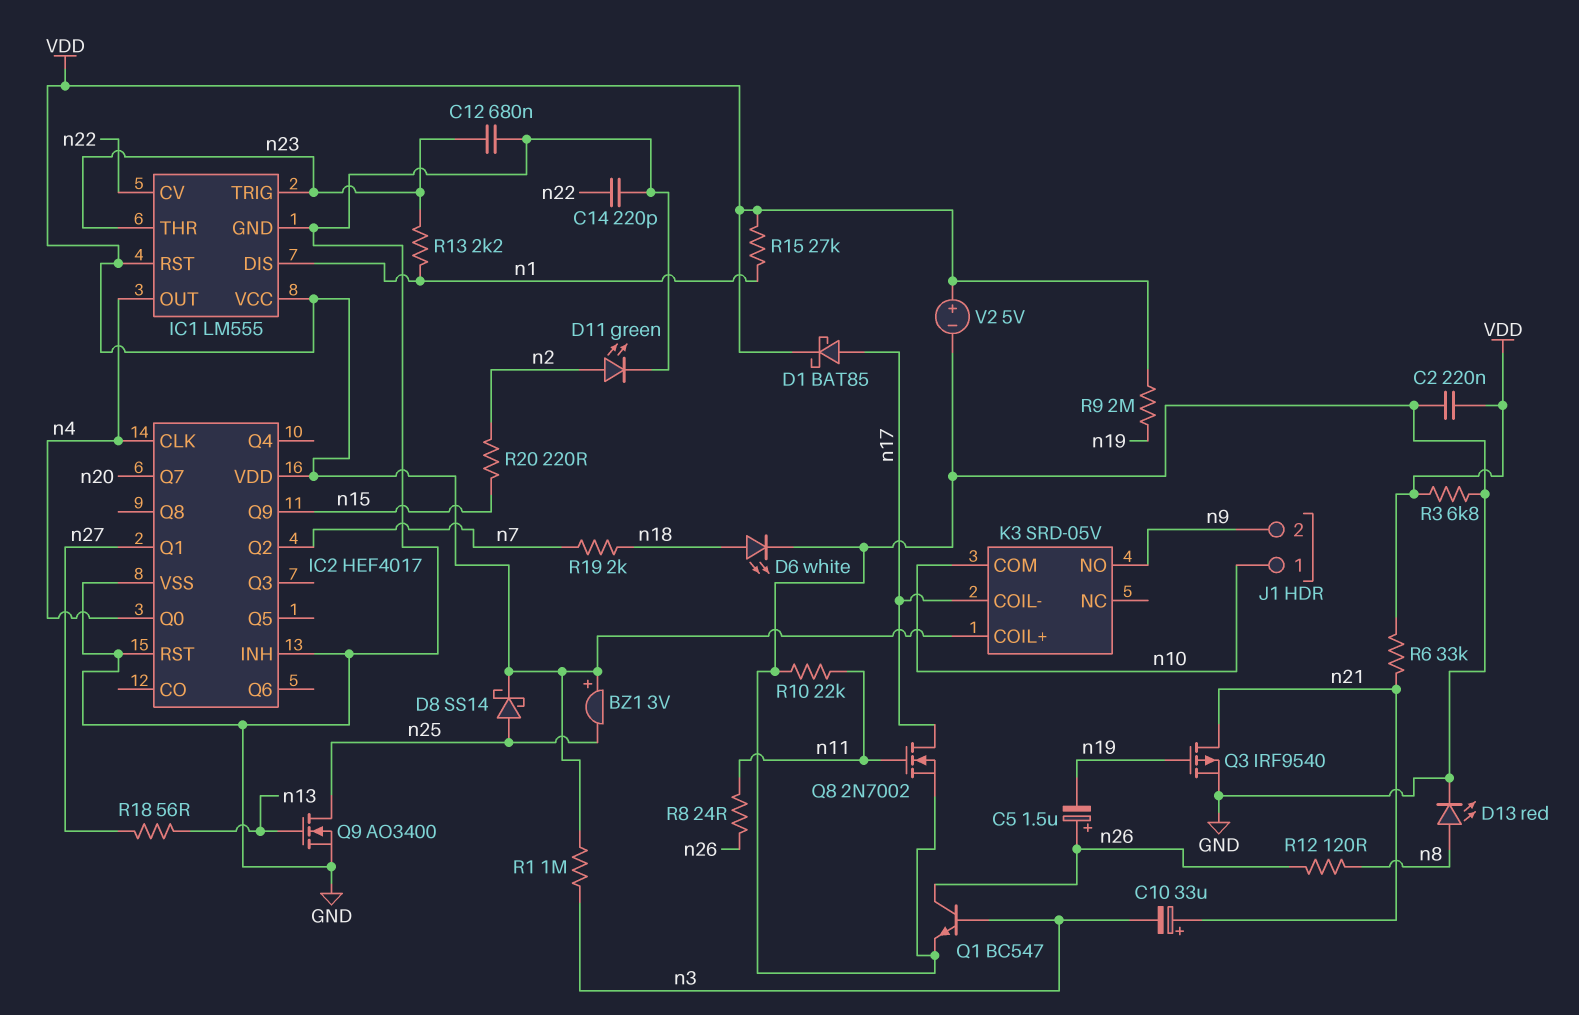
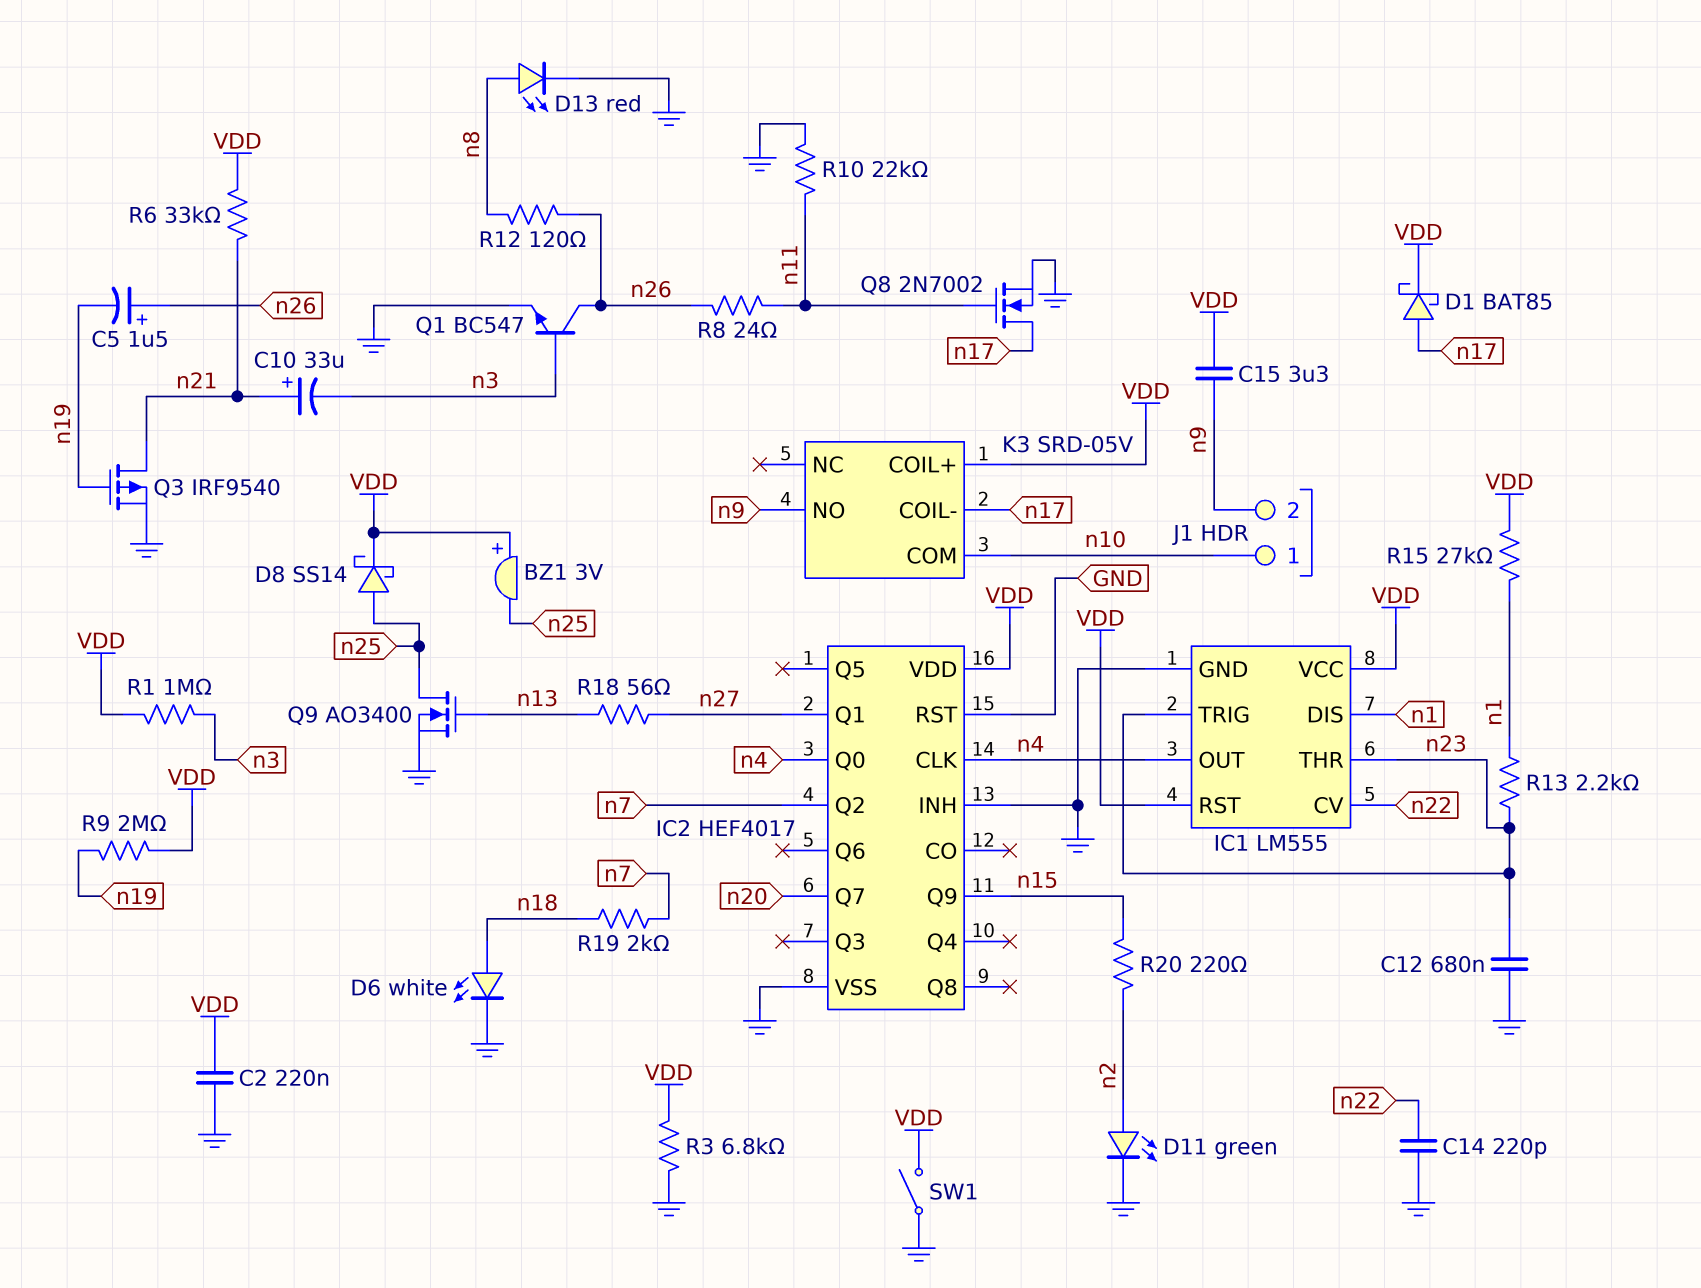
C15: none -> 3.3uF (VDD, n9)
SW1: none -> switch (GND, VDD)
V2: 5V (plus VDD, minus GND) -> none

